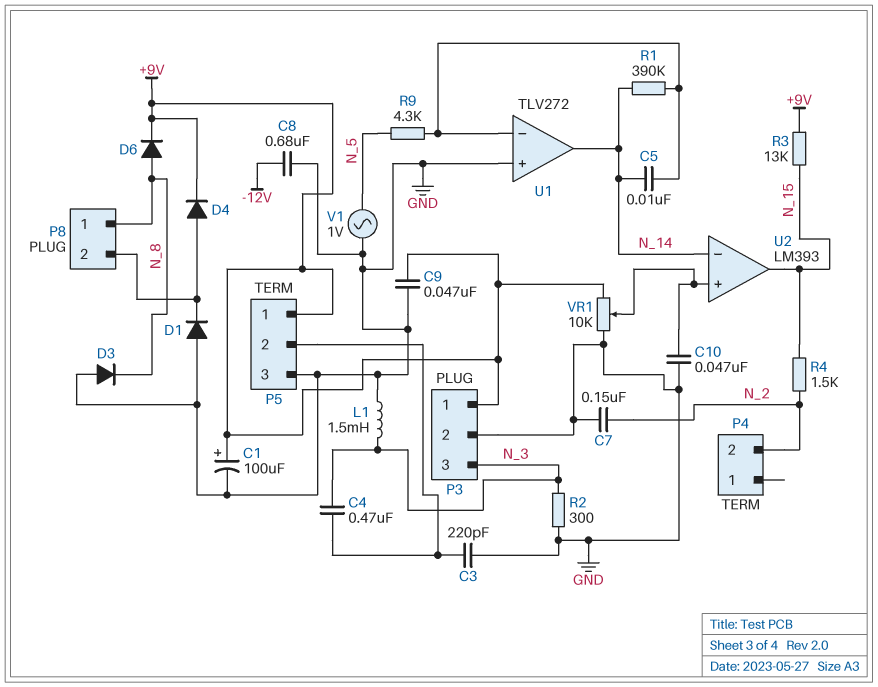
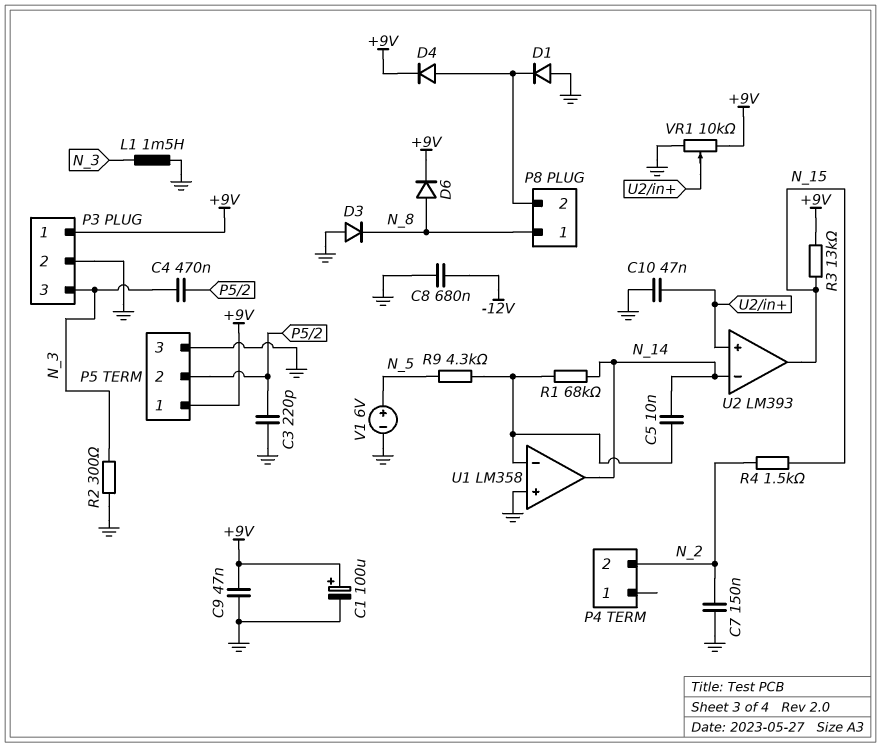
R1: 390k (N_14, U1/in-) -> 68k (N_14, U1/in-)
U1: TLV272 -> LM358
V1: AC 1V (GND, N_5) -> 6V (plus N_5, minus GND)

